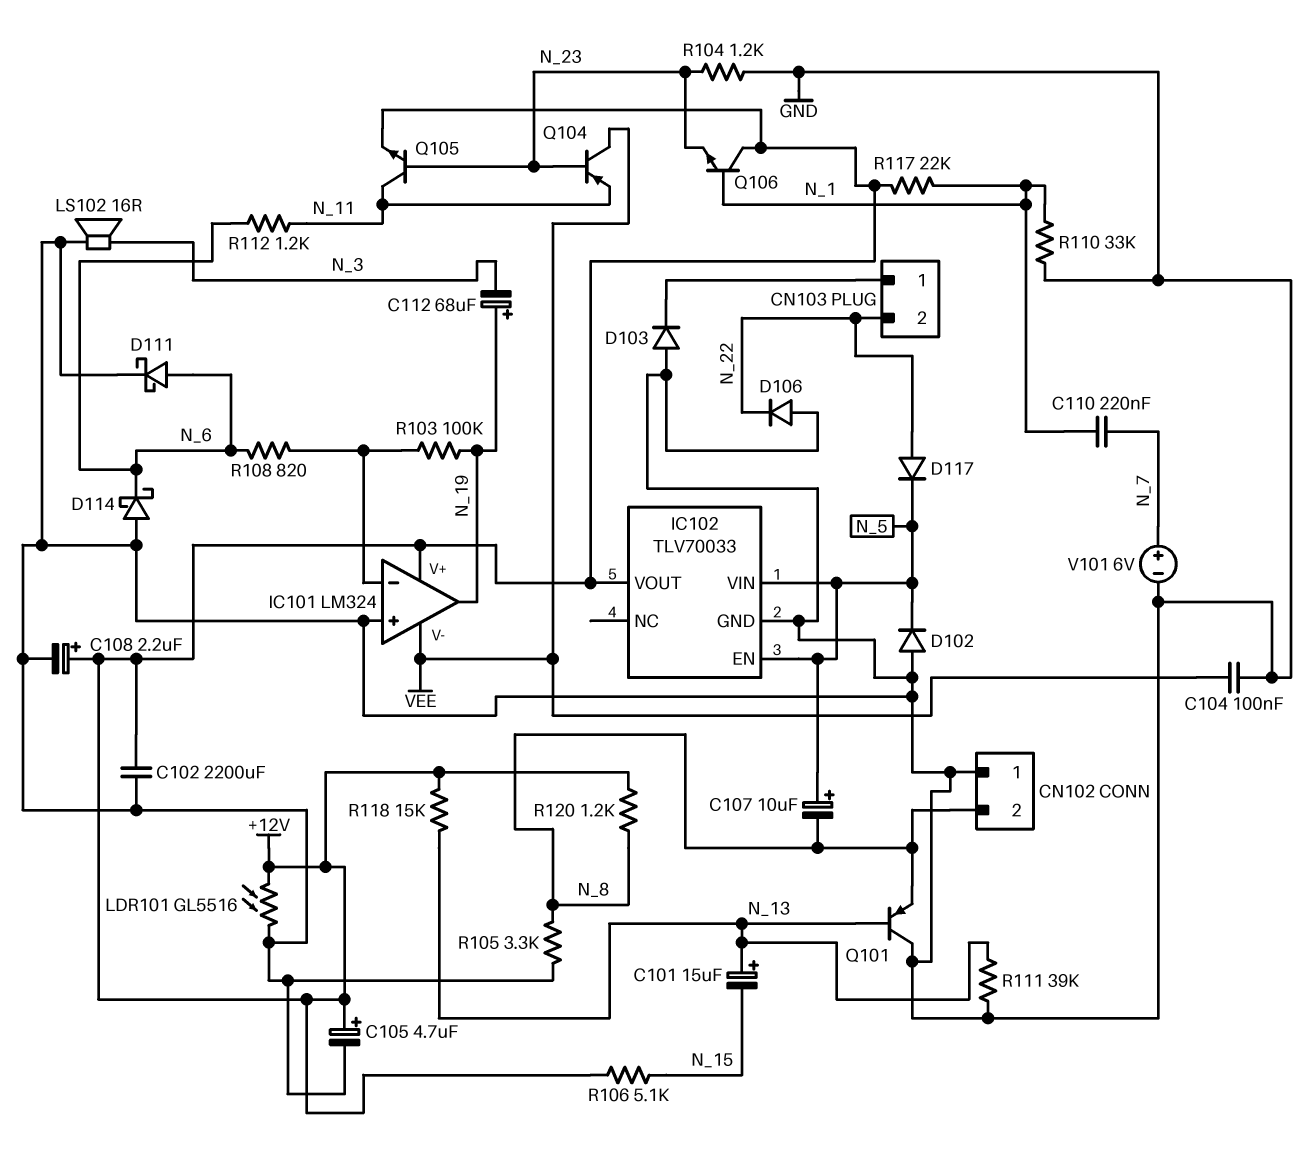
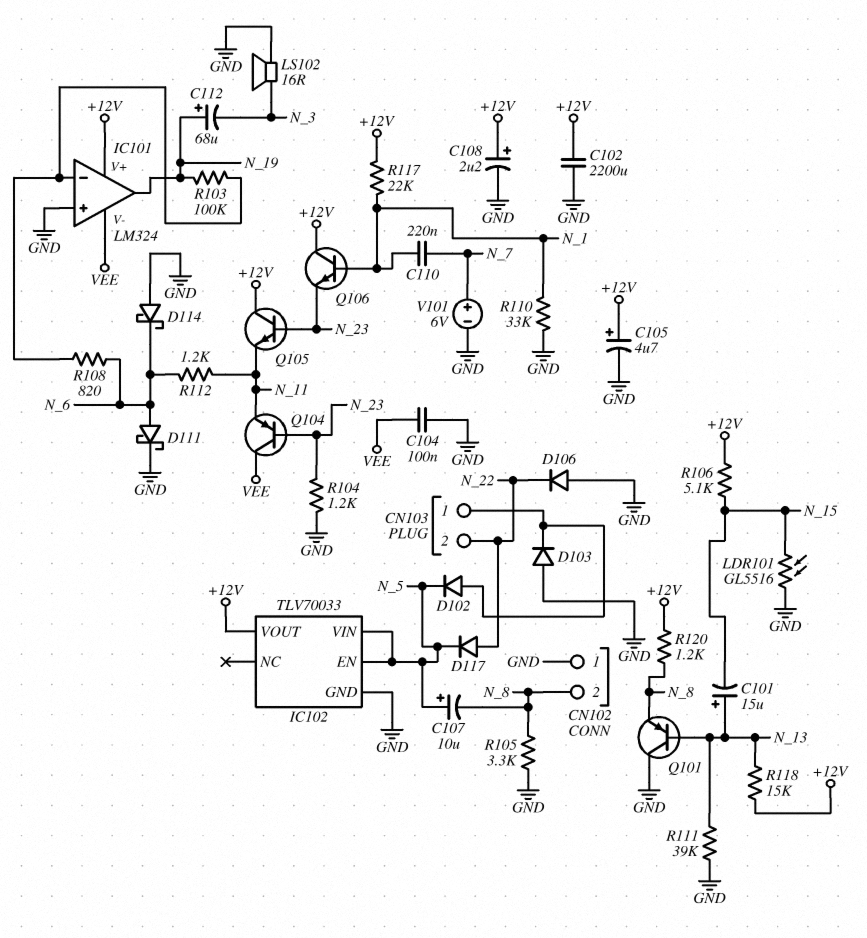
D102: diode (A GND, K N_5) -> diode (A CN103/1, K N_5)
LDR101: GL5516 (+12V, GND) -> GL5516 (GND, N_15)
Q105: NPN (B N_23, C N_11, E +12V) -> NPN (B N_23, C +12V, E N_11)

